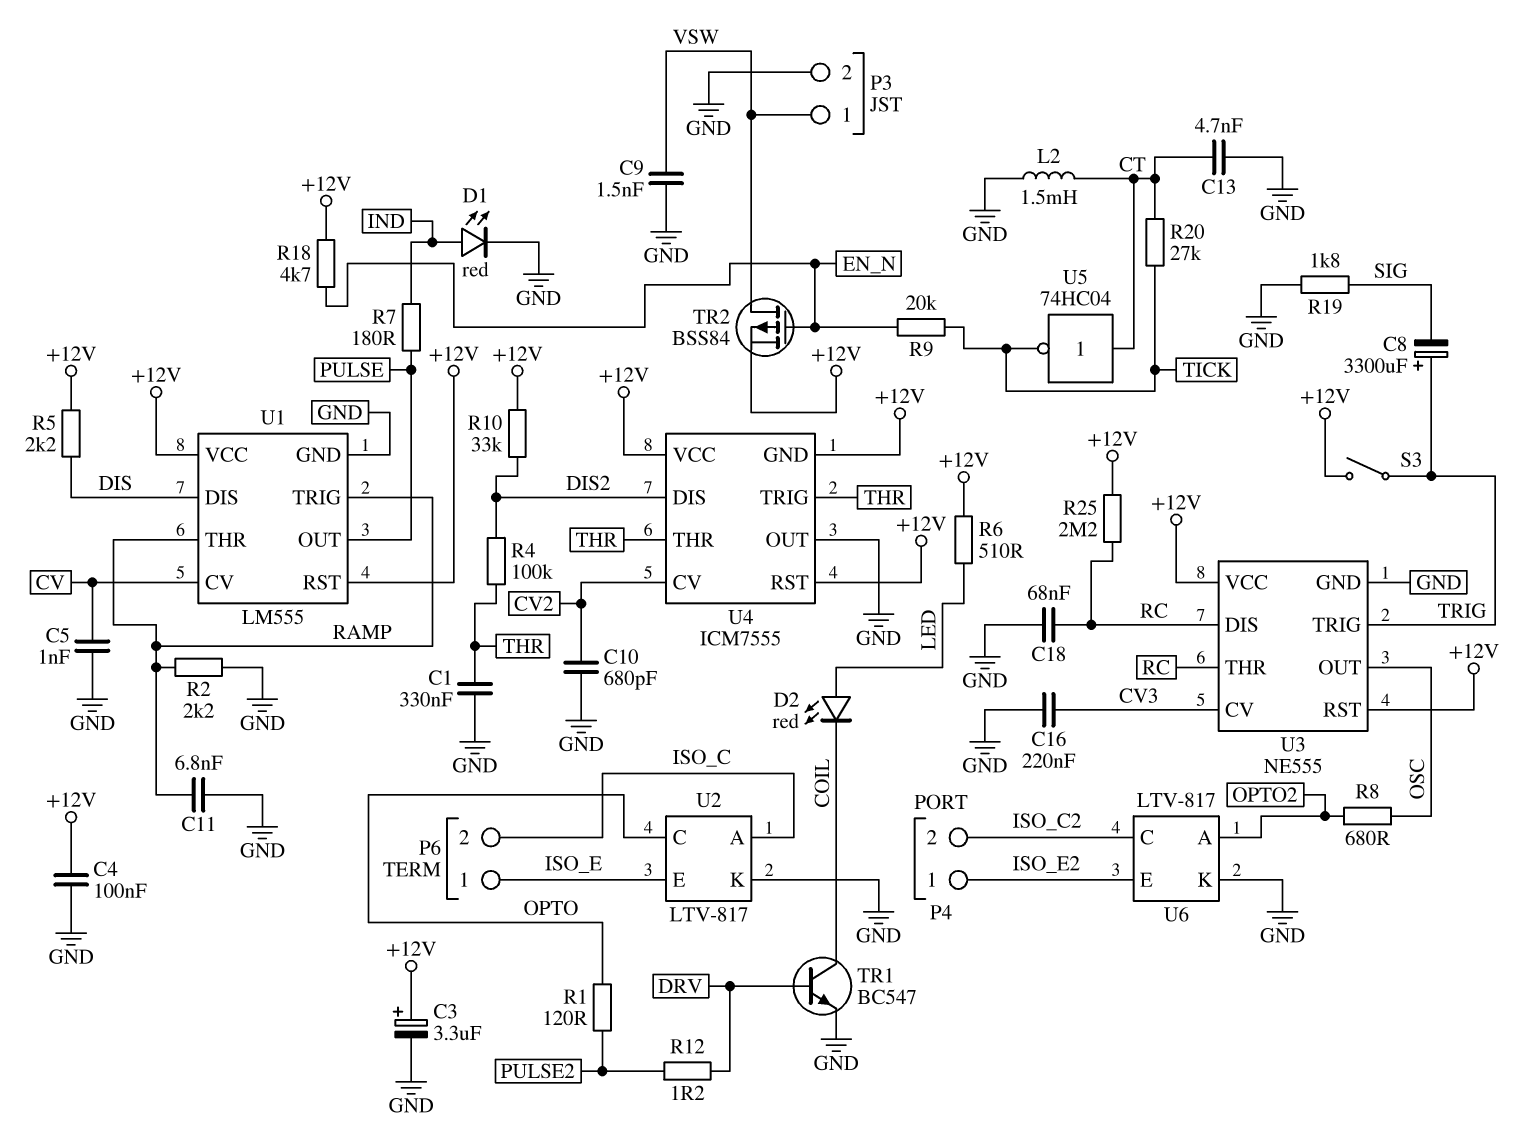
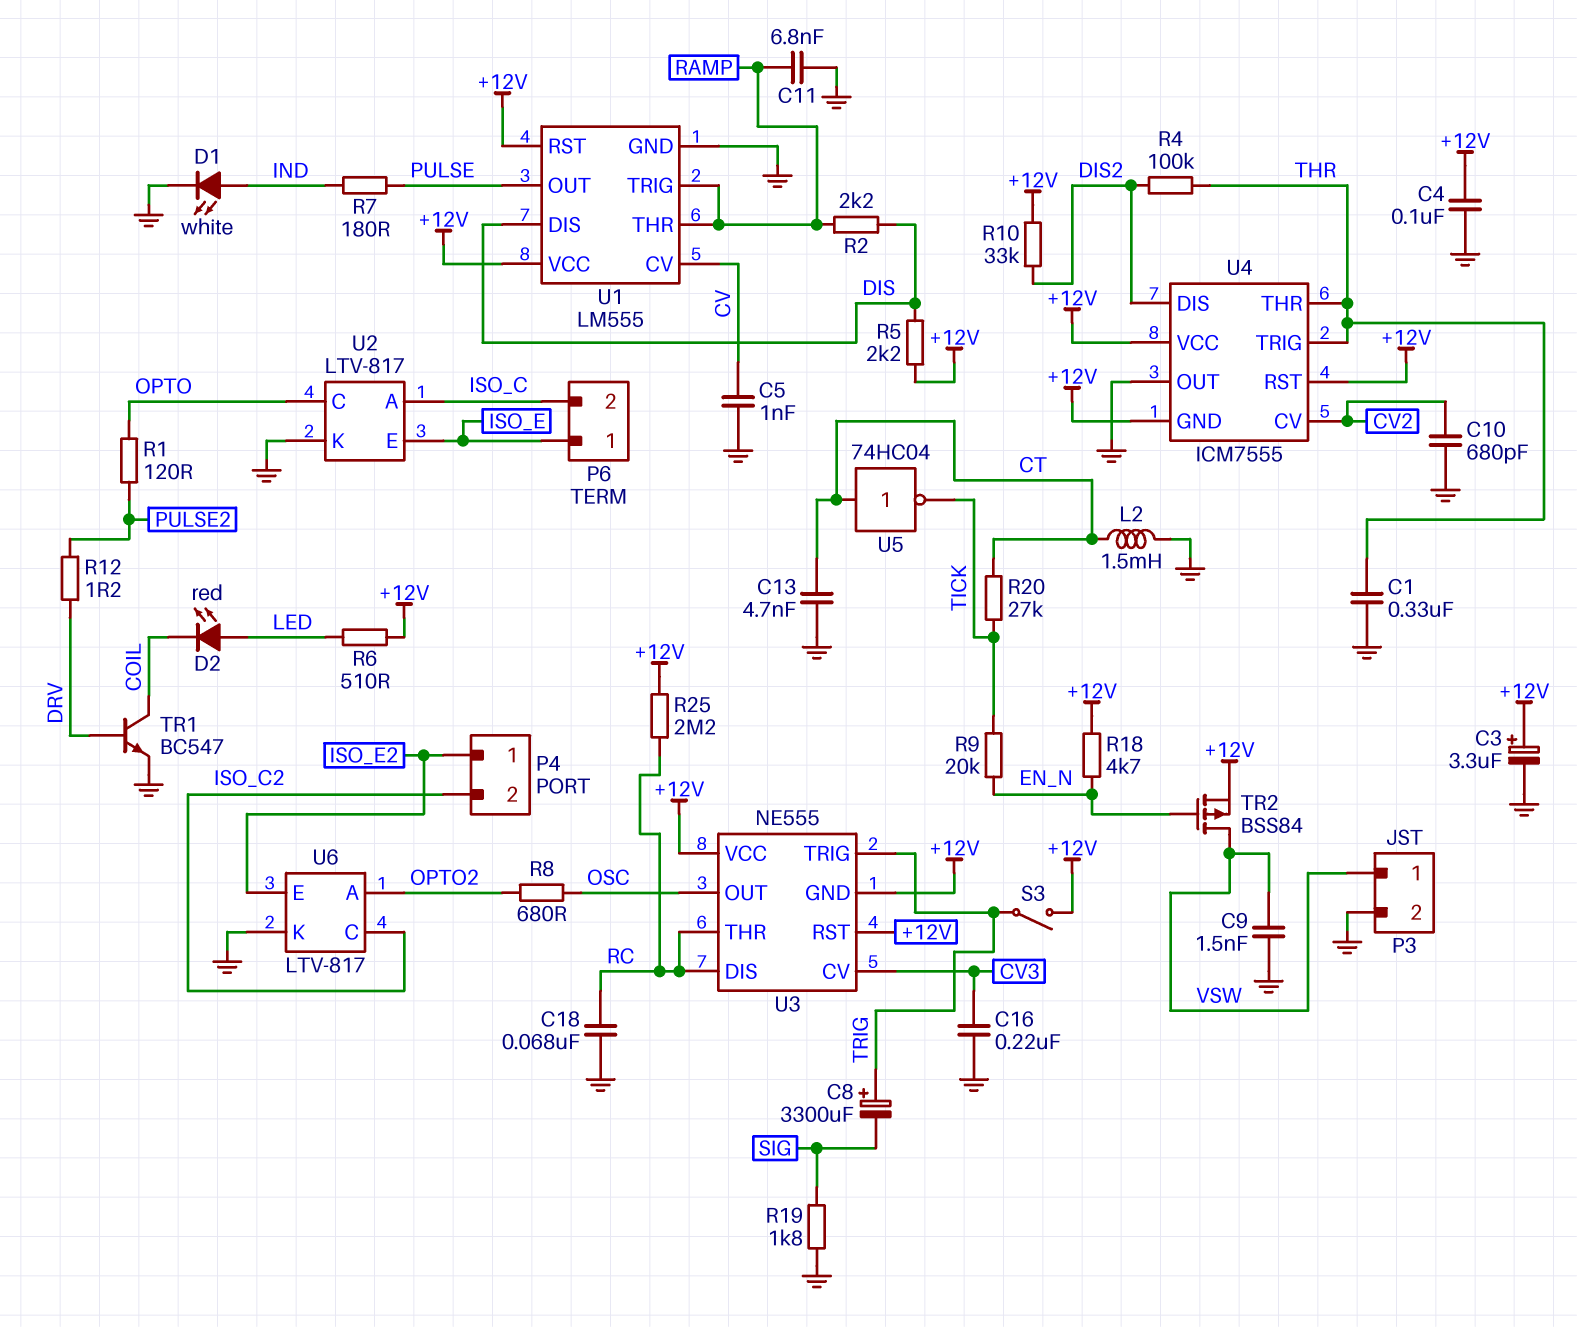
D1: LED red (A IND, K GND) -> LED white (A IND, K GND)
R2: 2.2k (GND, RAMP) -> 2.2k (DIS, RAMP)
U3 pin GND: GND -> +12V

